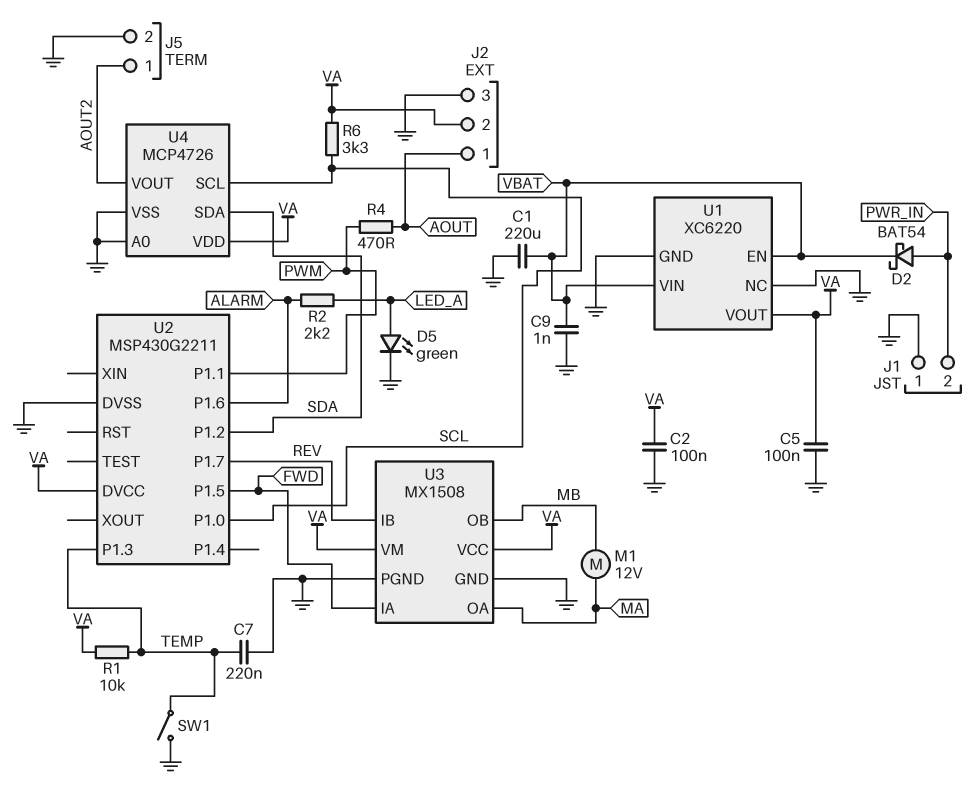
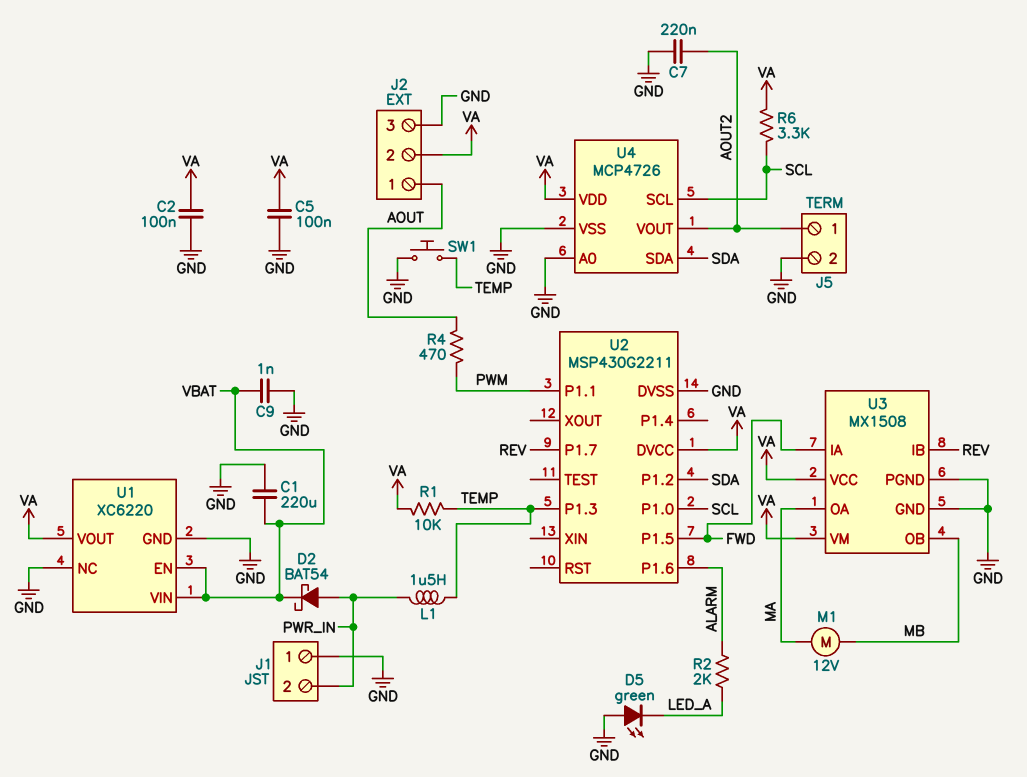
C7: 220nF (GND, TEMP) -> 220nF (AOUT2, GND)
D5: LED green (A LED_A, K GND) -> LED green (A GND, K LED_A)
L1: none -> 1.5uH (PWR_IN, TEMP)
R2: 2.2k (ALARM, LED_A) -> 2k (ALARM, LED_A)
SW1: switch (GND, TEMP) -> button (GND, TEMP)

